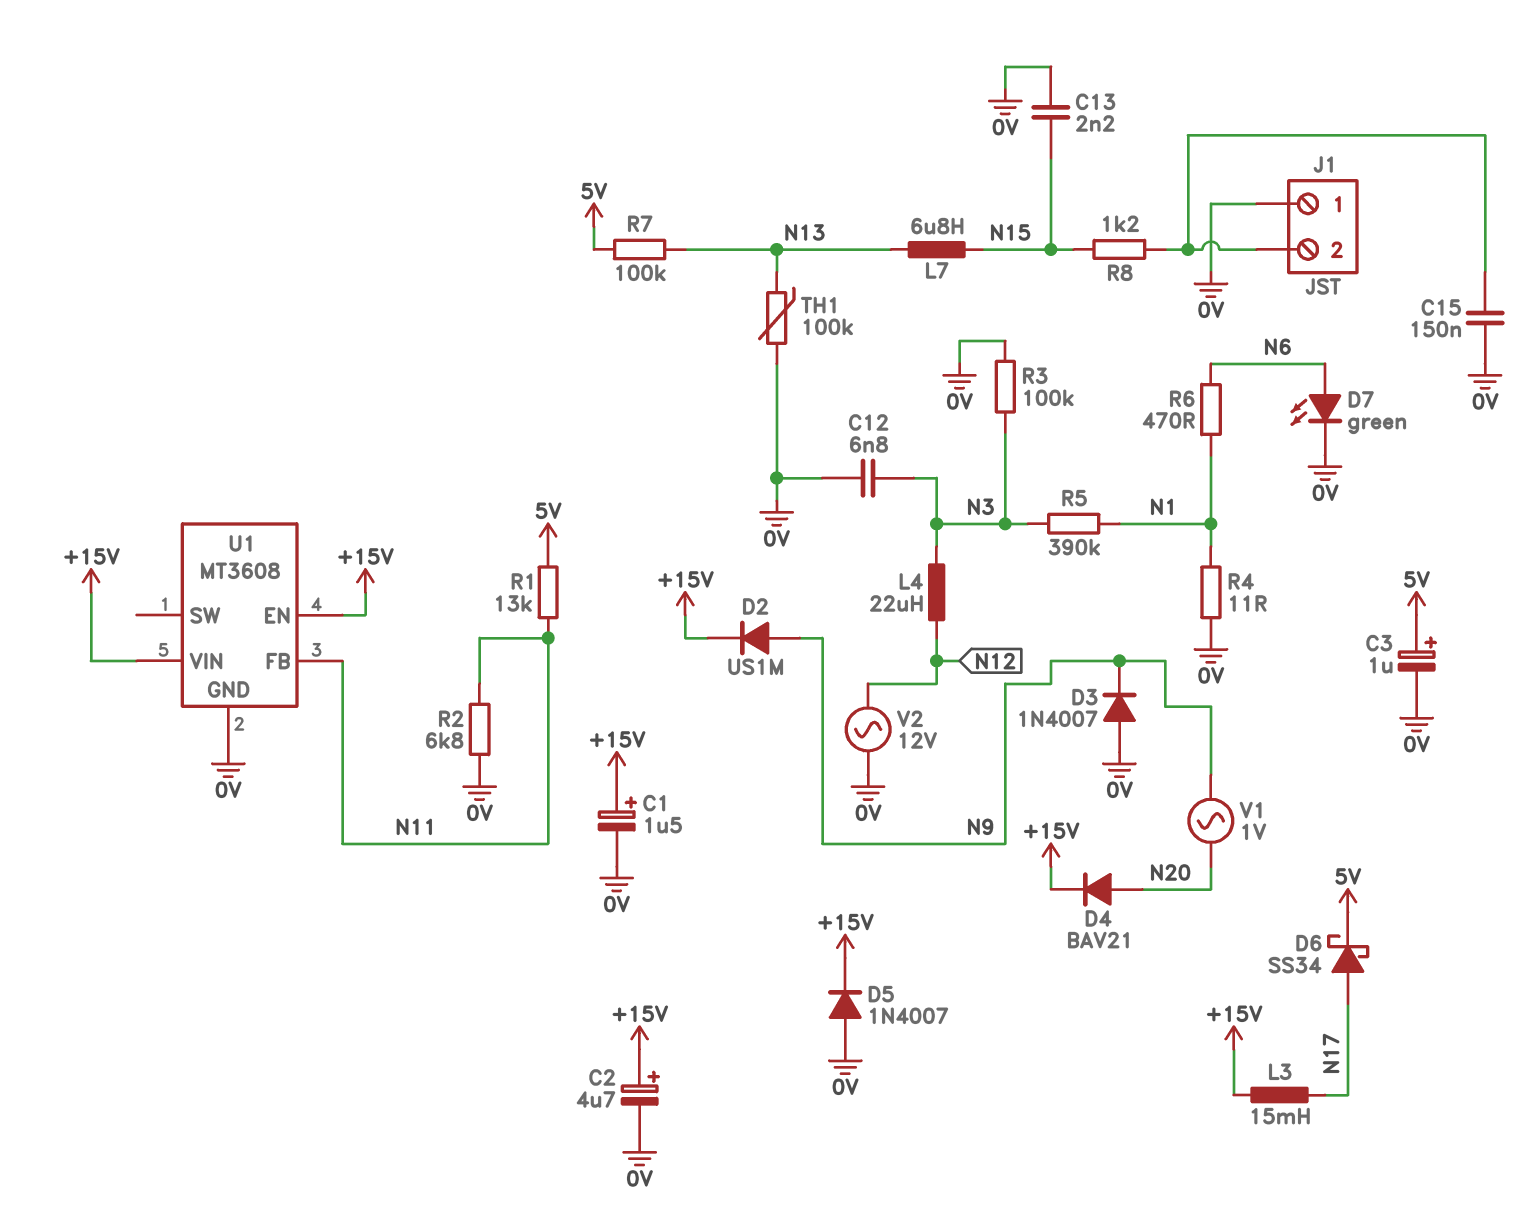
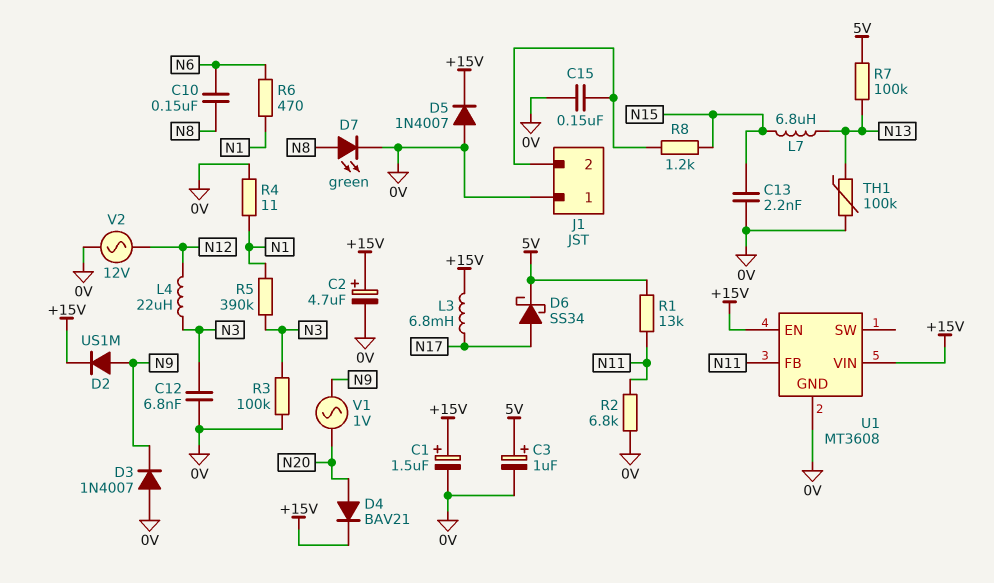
C10: none -> 150nF (N6, N8)
D7: LED green (A N6, K 0V) -> LED green (A N8, K 0V)
L3: 15mH (+15V, N17) -> 6.8mH (+15V, N17)

